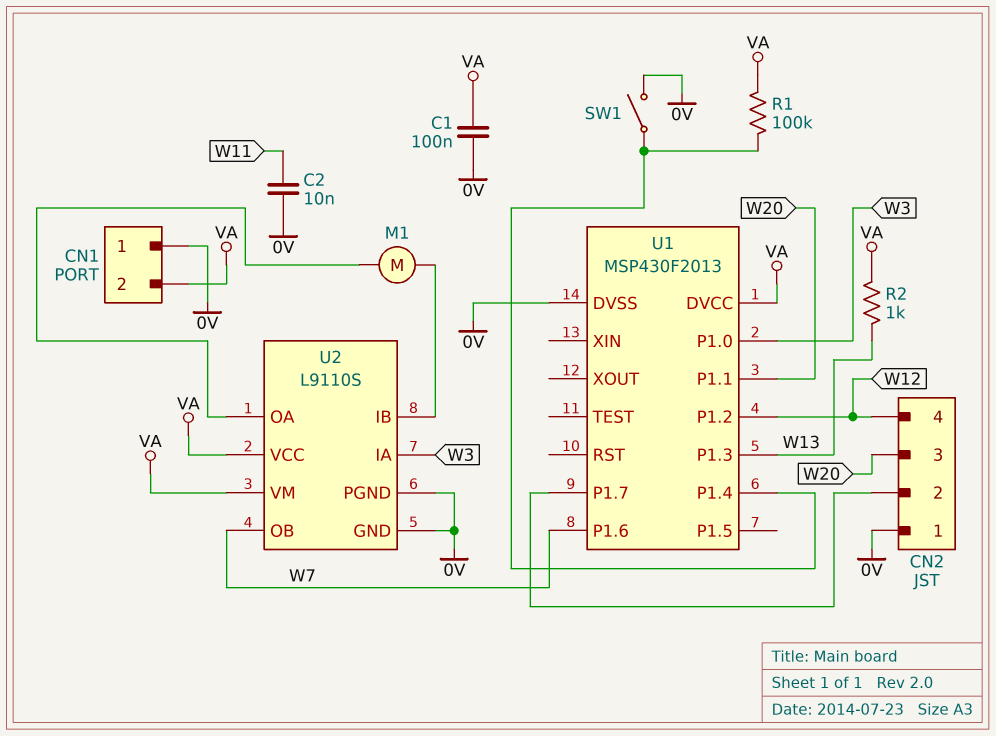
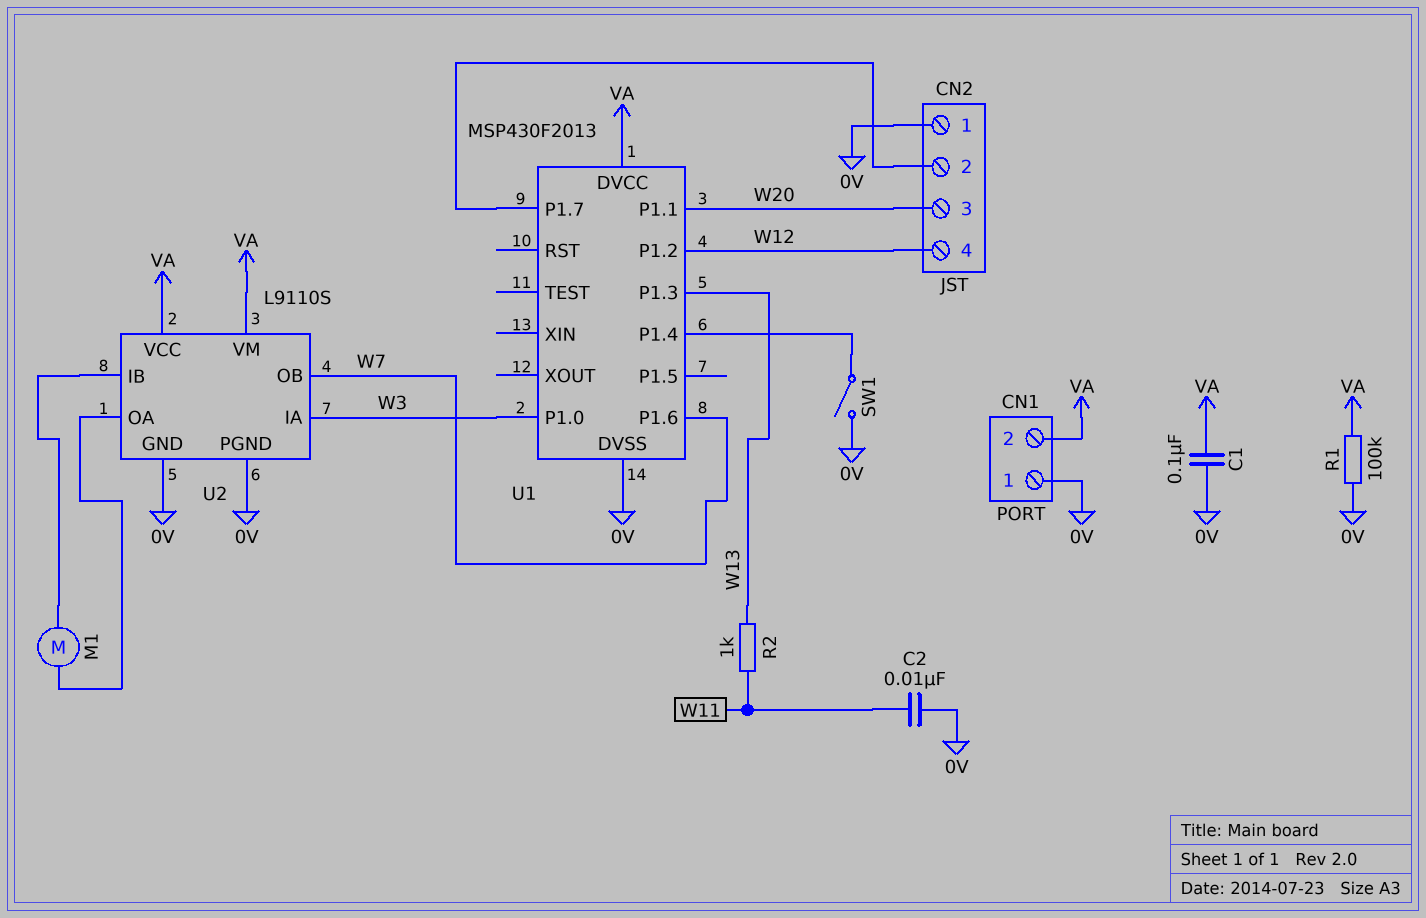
R1: 100k (U1/P1.4, VA) -> 100k (0V, VA)
R2: 1k (VA, W13) -> 1k (W11, W13)

